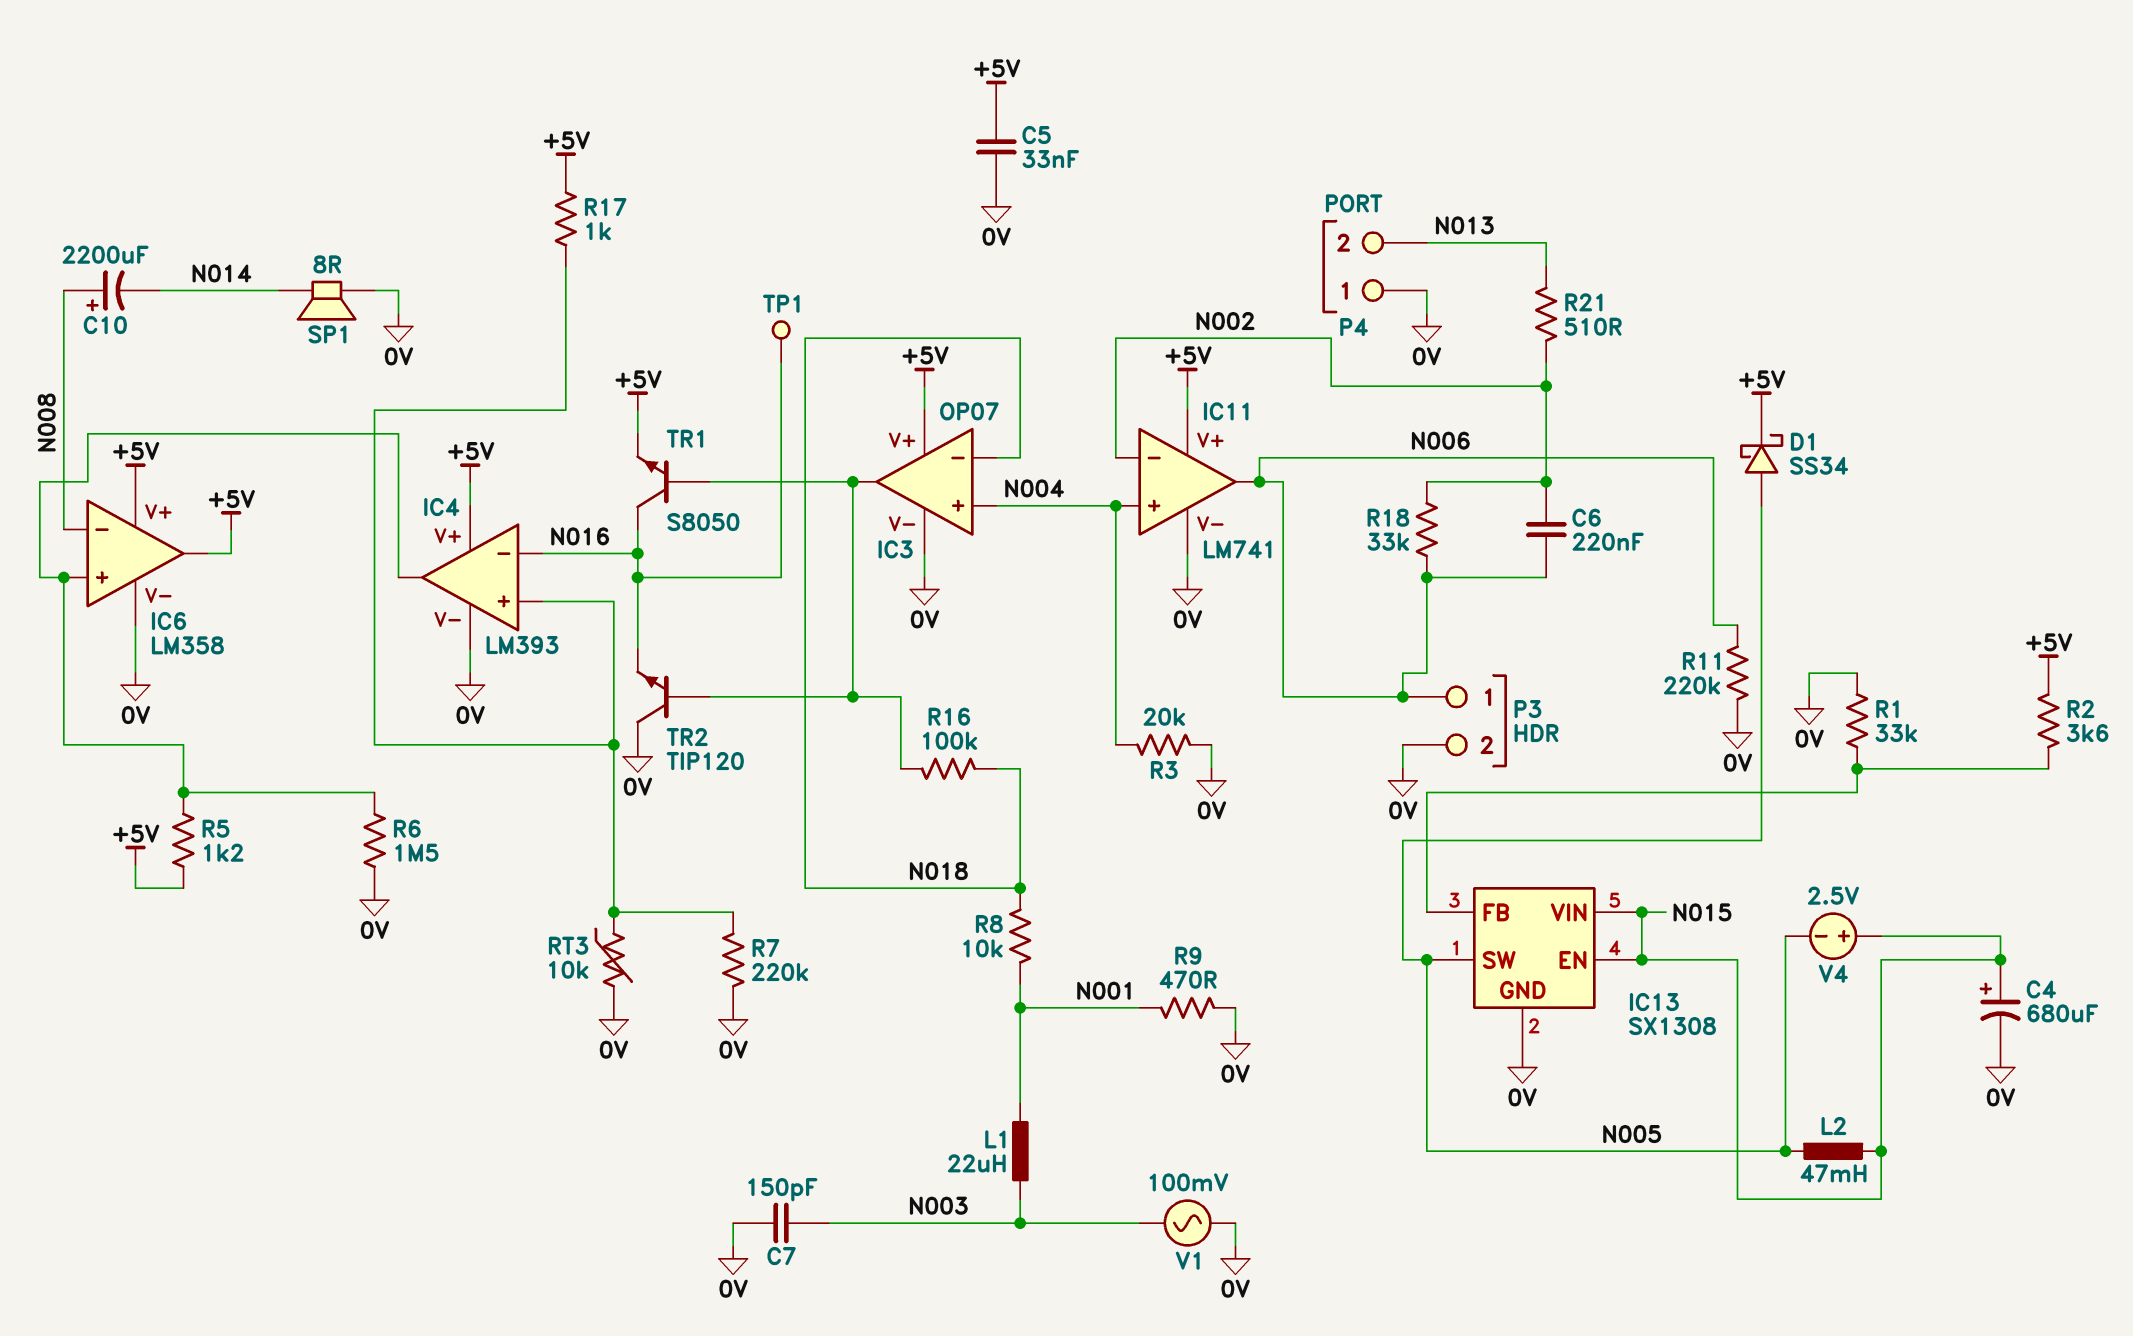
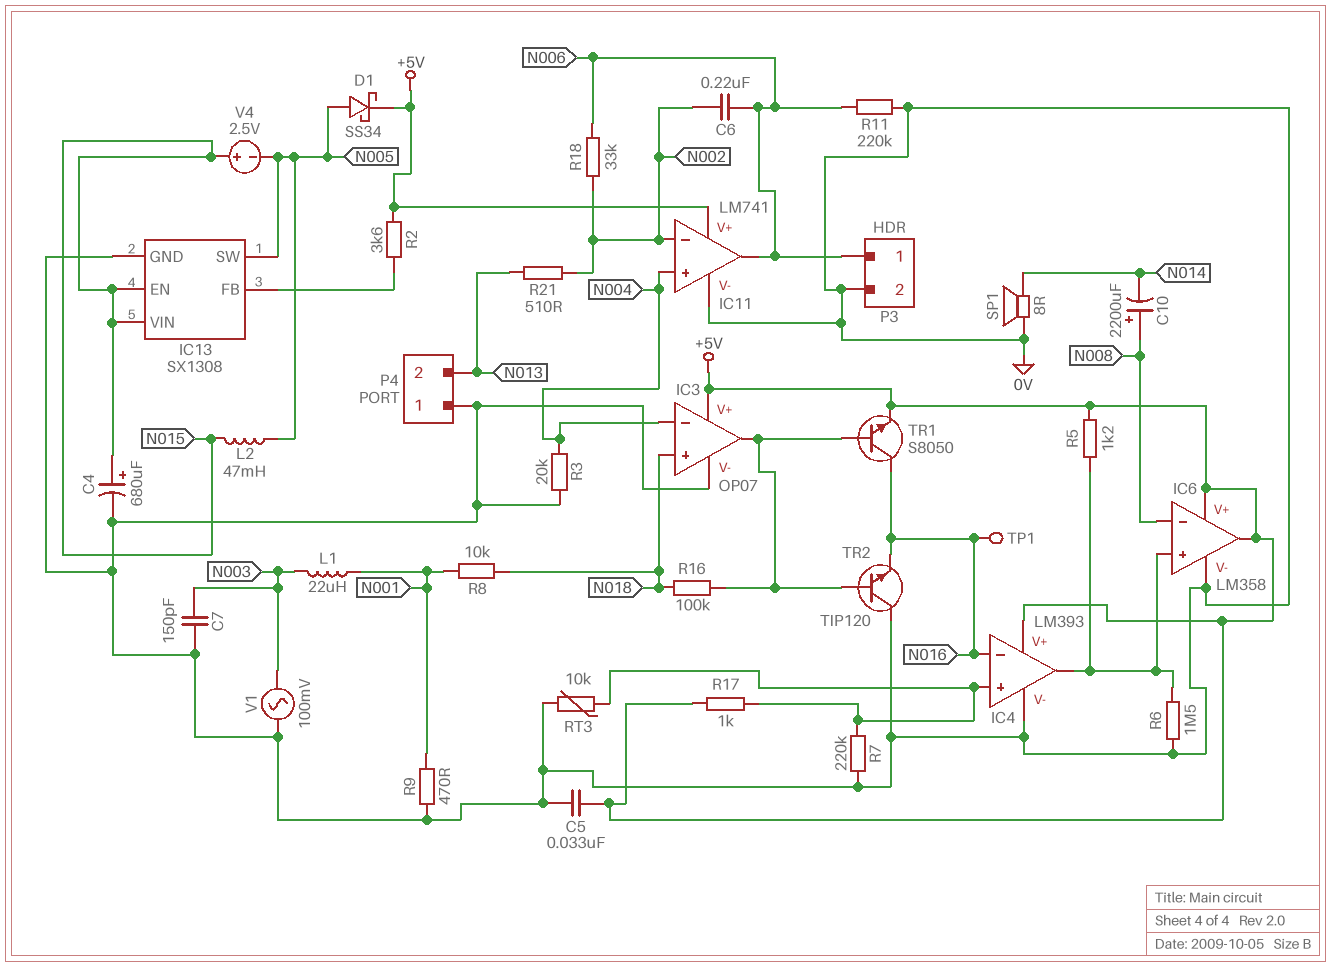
IC3 pin in+: N004 -> N018
IC3 pin in-: N018 -> N004
R1: 33k (0V, IC13/FB) -> none

